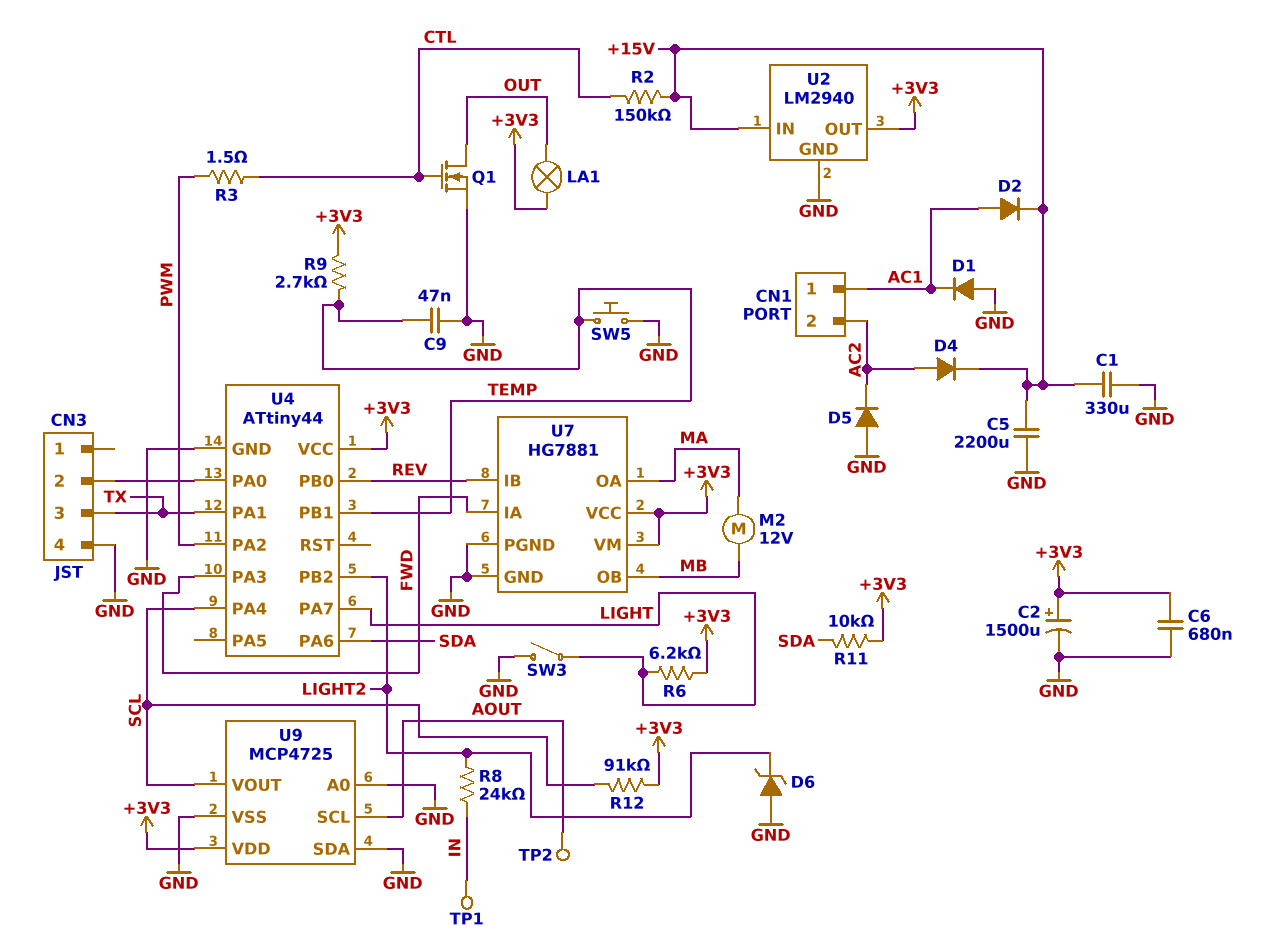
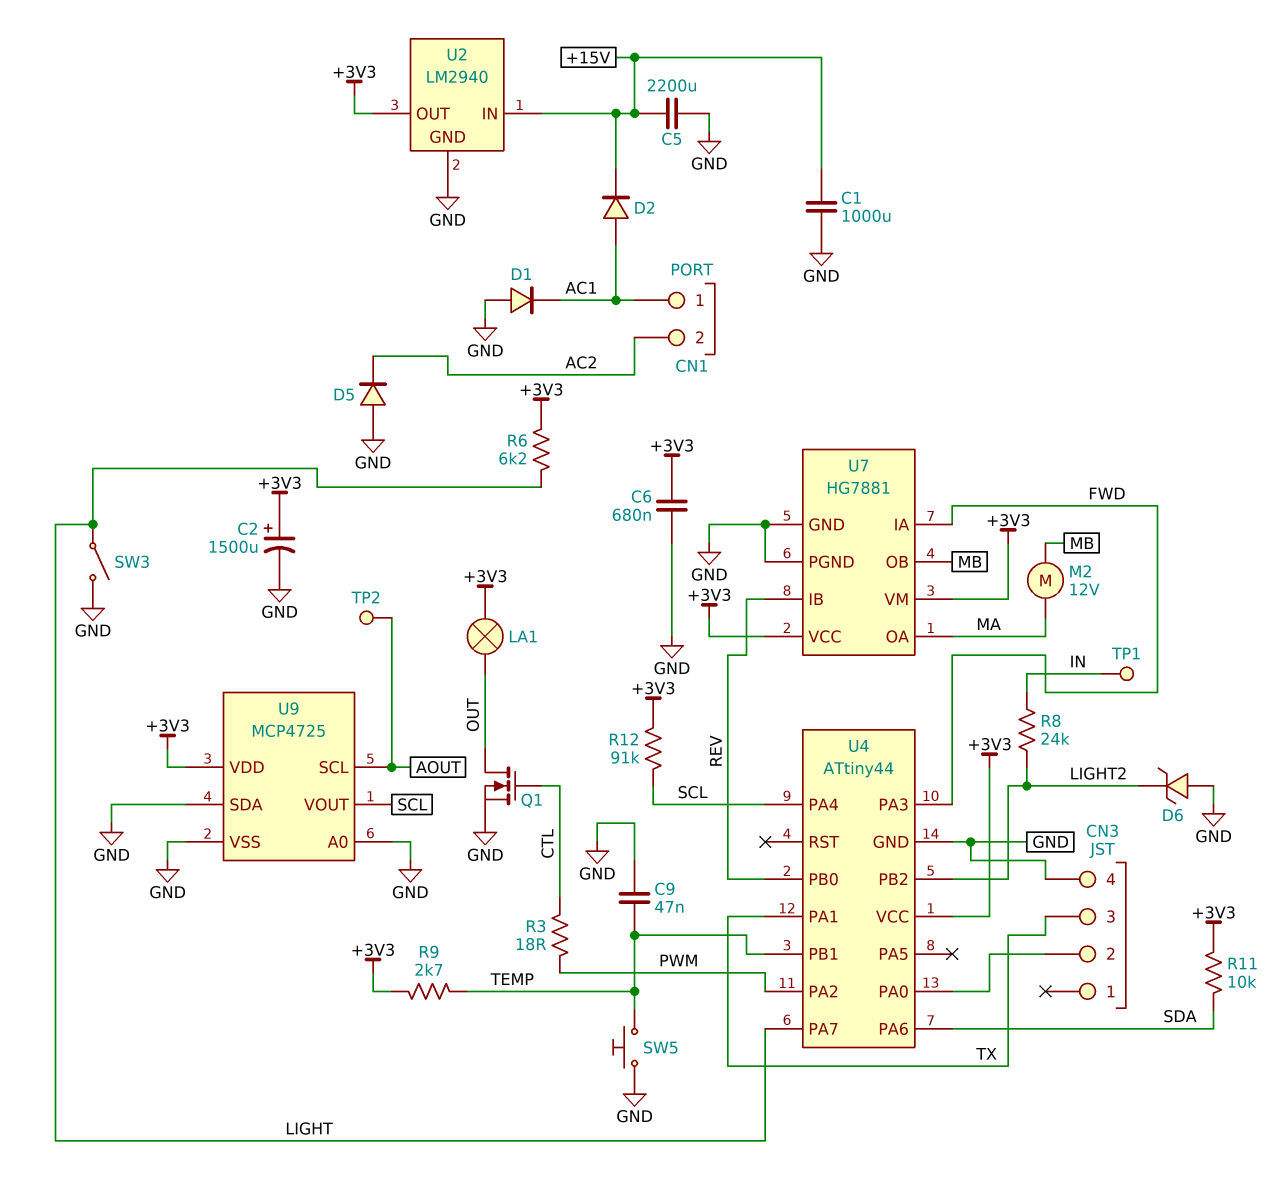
C1: 330uF (+15V, GND) -> 1000uF (+15V, GND)
D4: diode (A AC2, K +15V) -> none
R2: 150k (+15V, CTL) -> none
R3: 1.5 (CTL, PWM) -> 18 (CTL, PWM)

